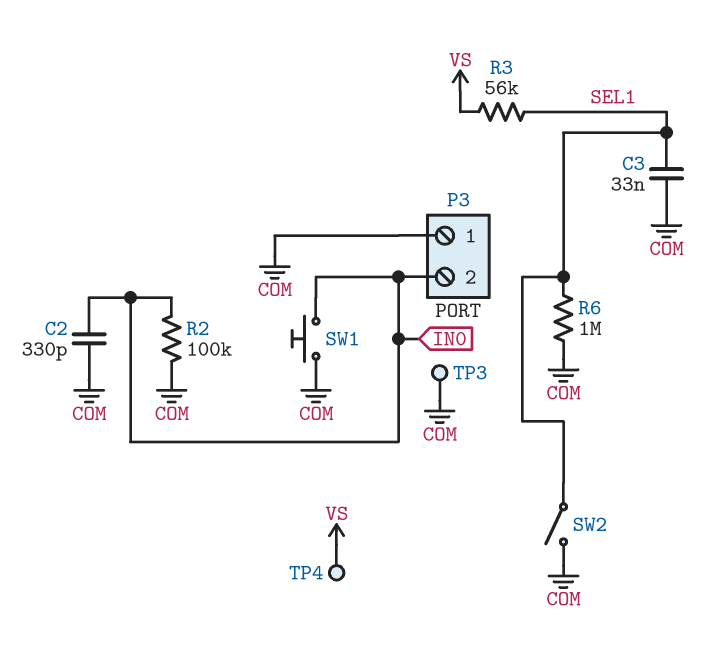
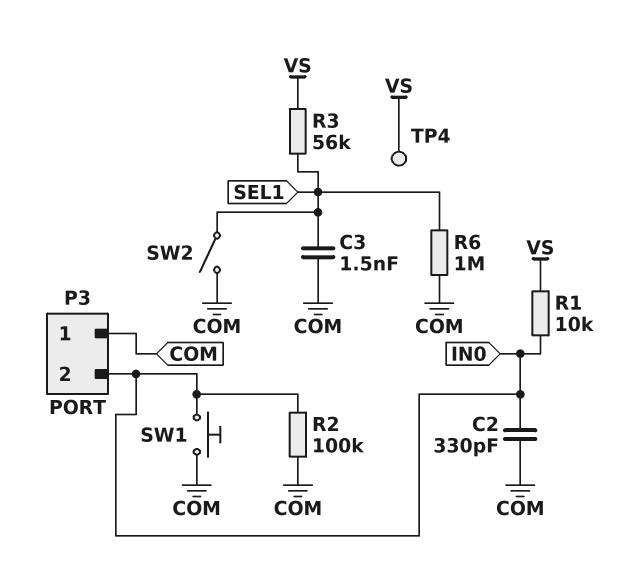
C3: 33nF (COM, SEL1) -> 1.5nF (COM, SEL1)
R1: none -> 10k (IN0, VS)
TP3: test point (COM) -> none

